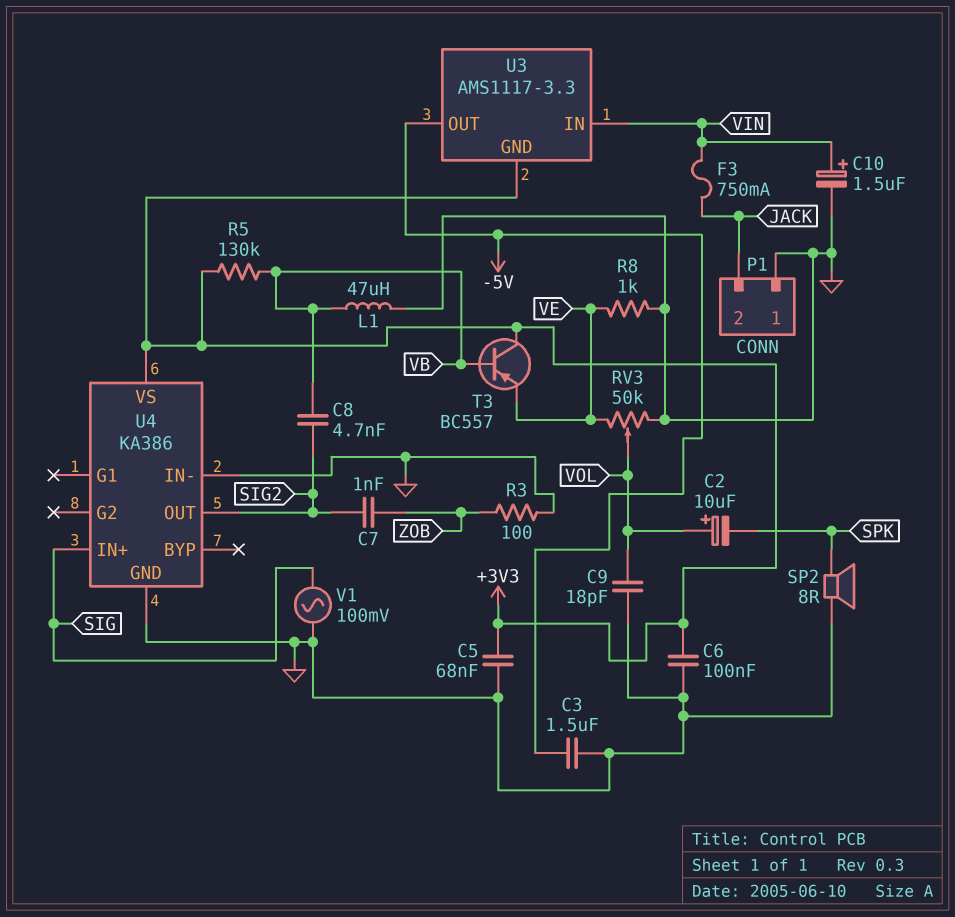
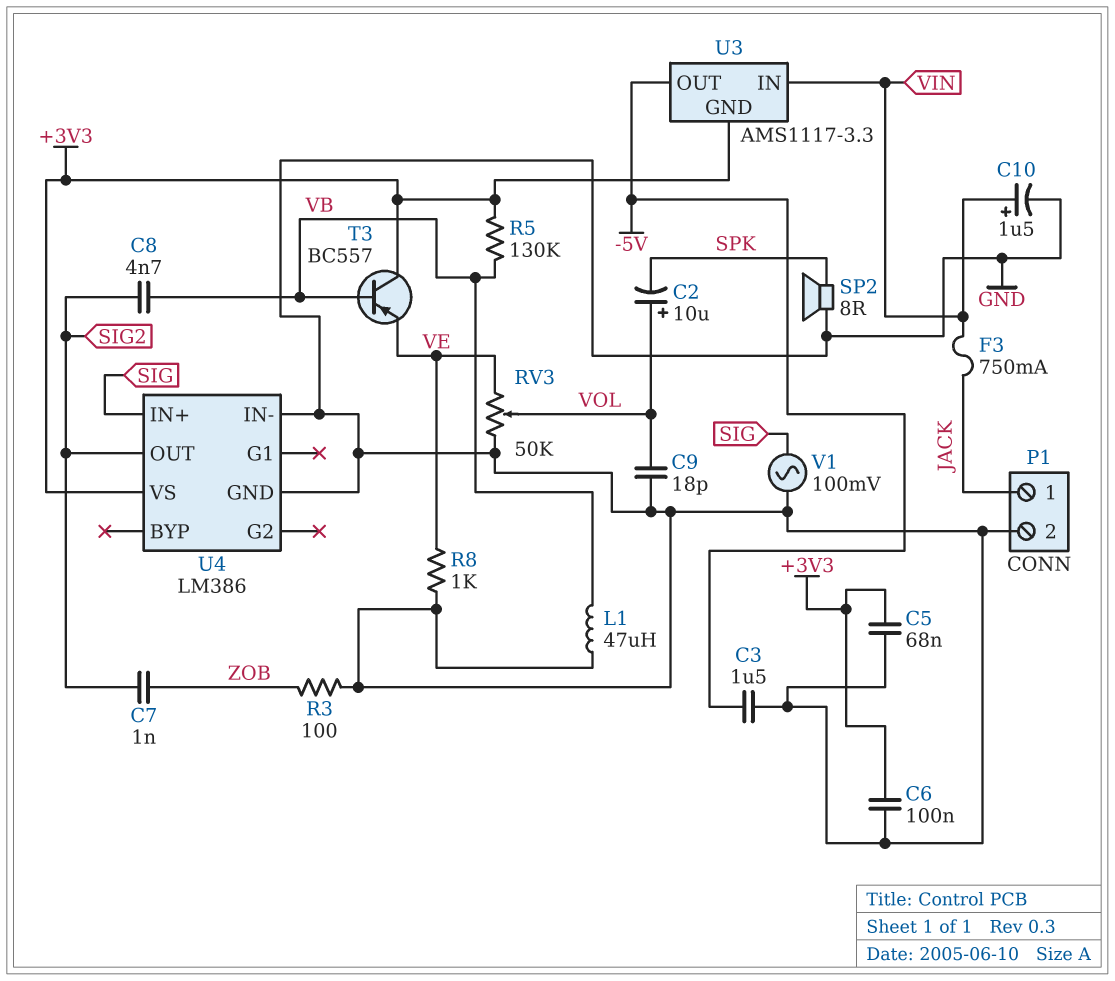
P1 pin 1: GND -> JACK
P1 pin 2: JACK -> GND
U4: KA386 -> LM386

